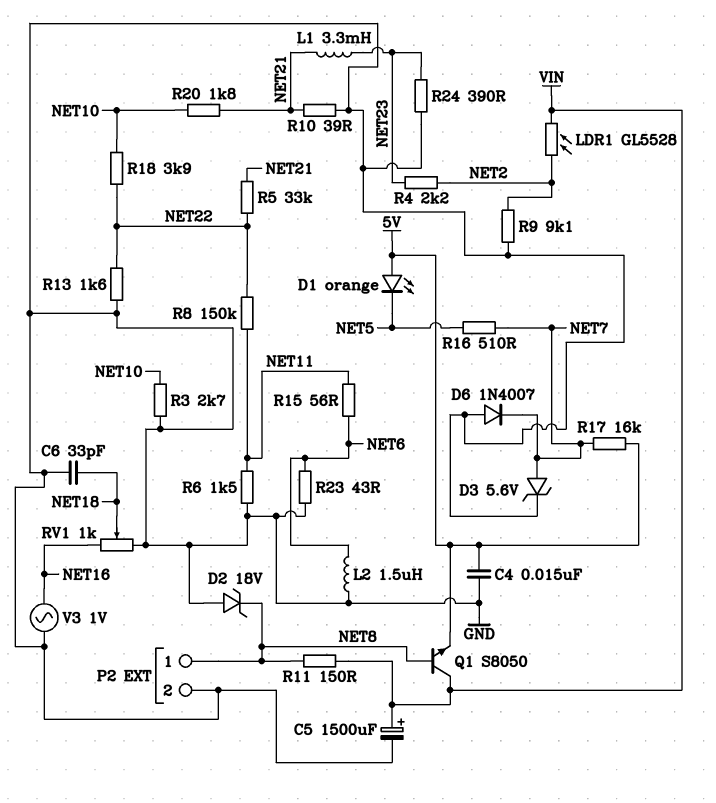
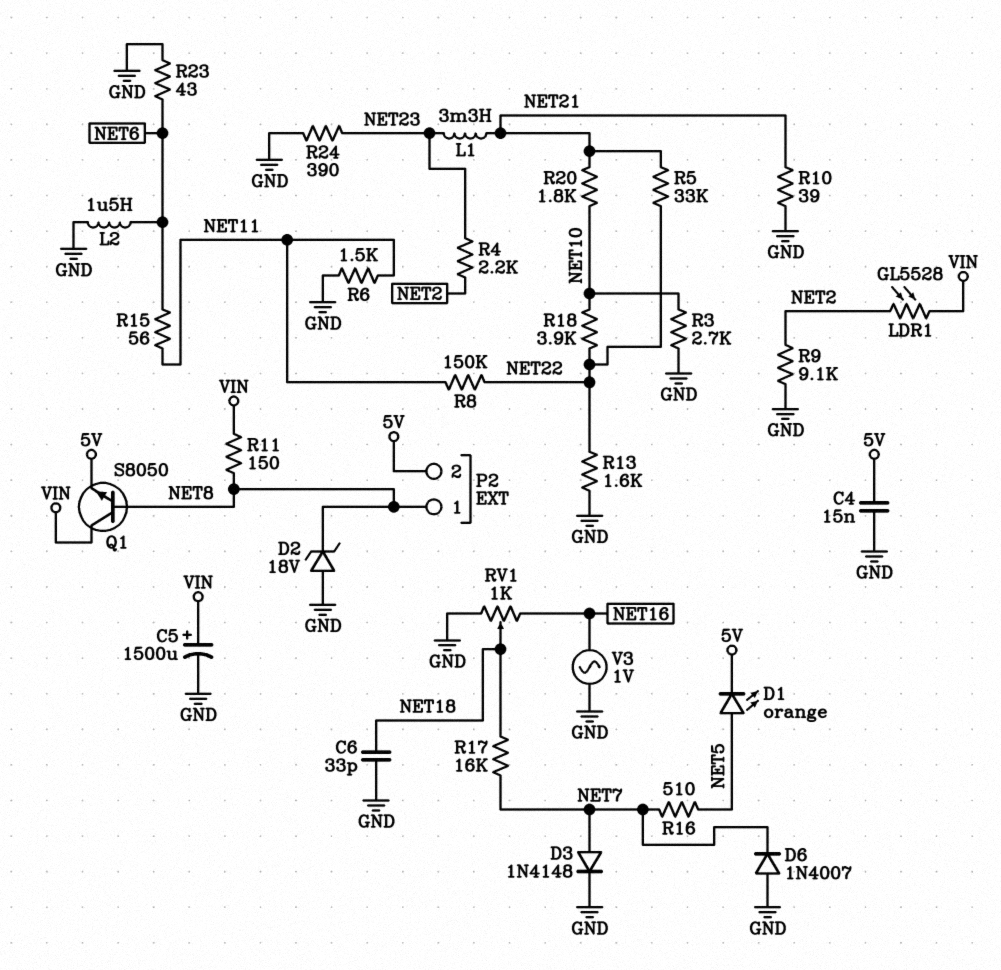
D1: LED orange (A 5V, K NET5) -> LED orange (A NET5, K 5V)
D3: zener 5.6V (A NET7, K GND) -> diode 1N4148 (A NET7, K GND)
P2 pin 2: GND -> 5V
R17: 16k (5V, NET7) -> 16k (NET7, NET18)

